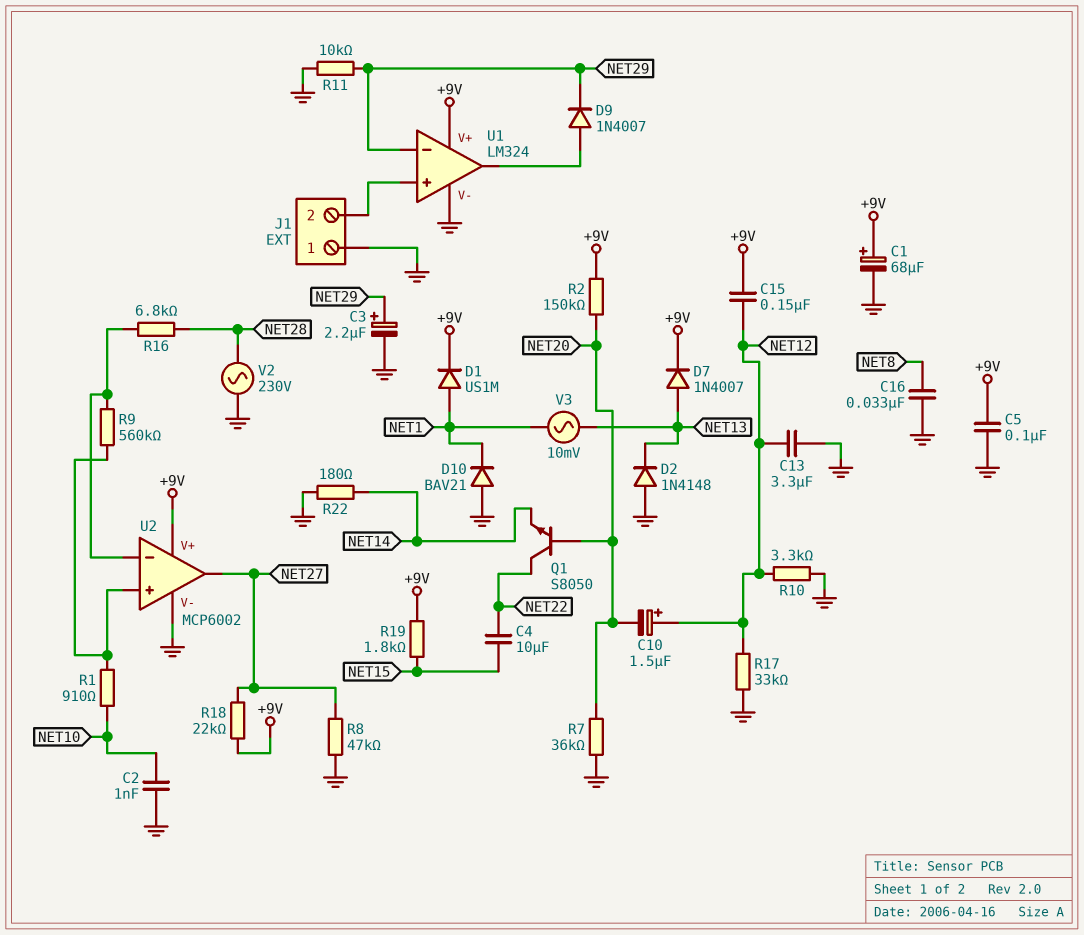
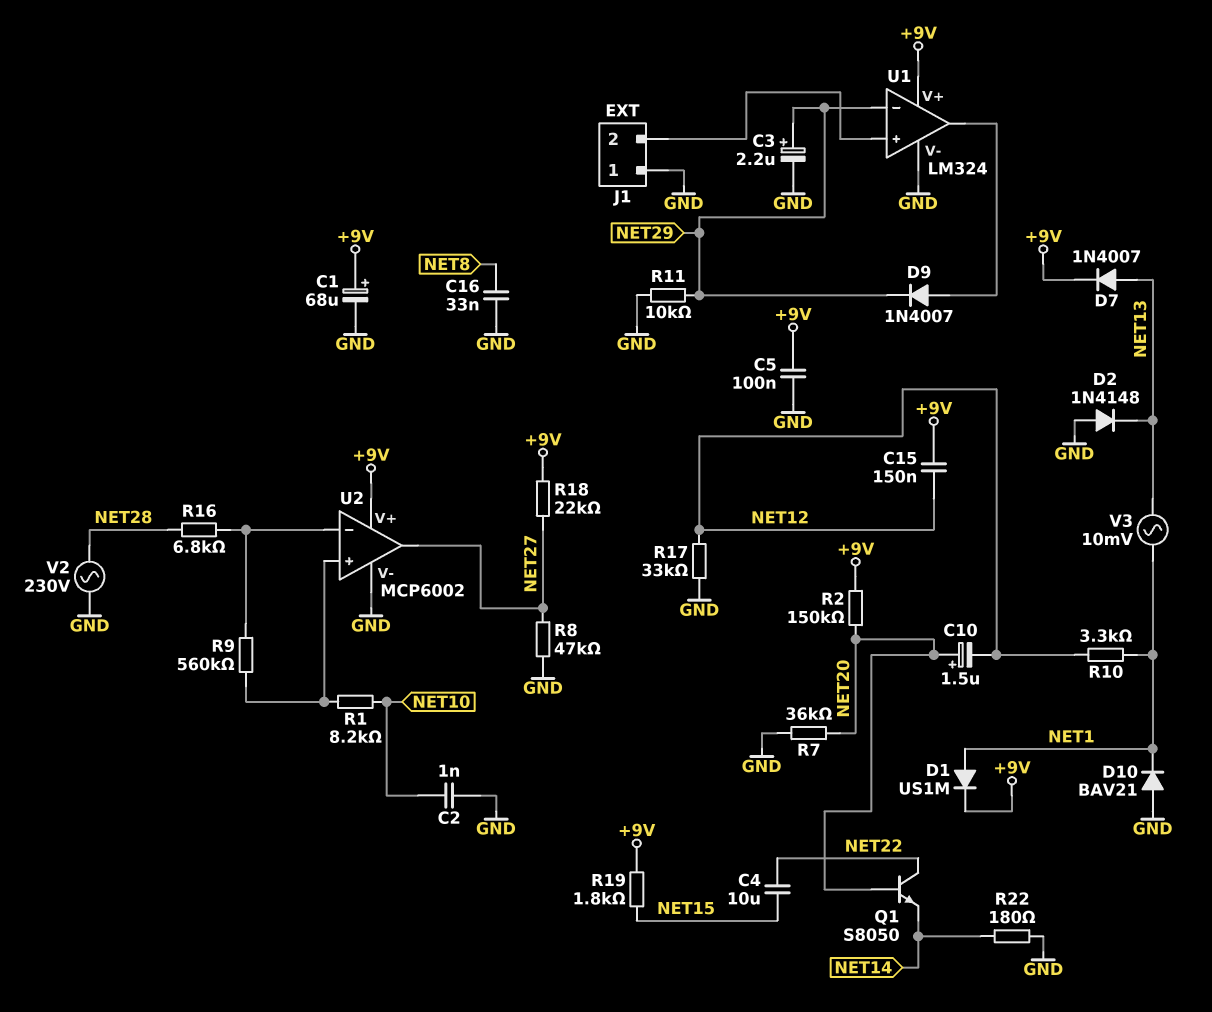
C10: 1.5uF (plus NET12, minus NET20) -> 1.5uF (plus NET20, minus NET12)
C13: 3.3uF (GND, NET12) -> none
R1: 910 (NET10, U2/in+) -> 8.2k (NET10, U2/in+)
R10: 3.3k (GND, NET12) -> 3.3k (NET1, NET12)

